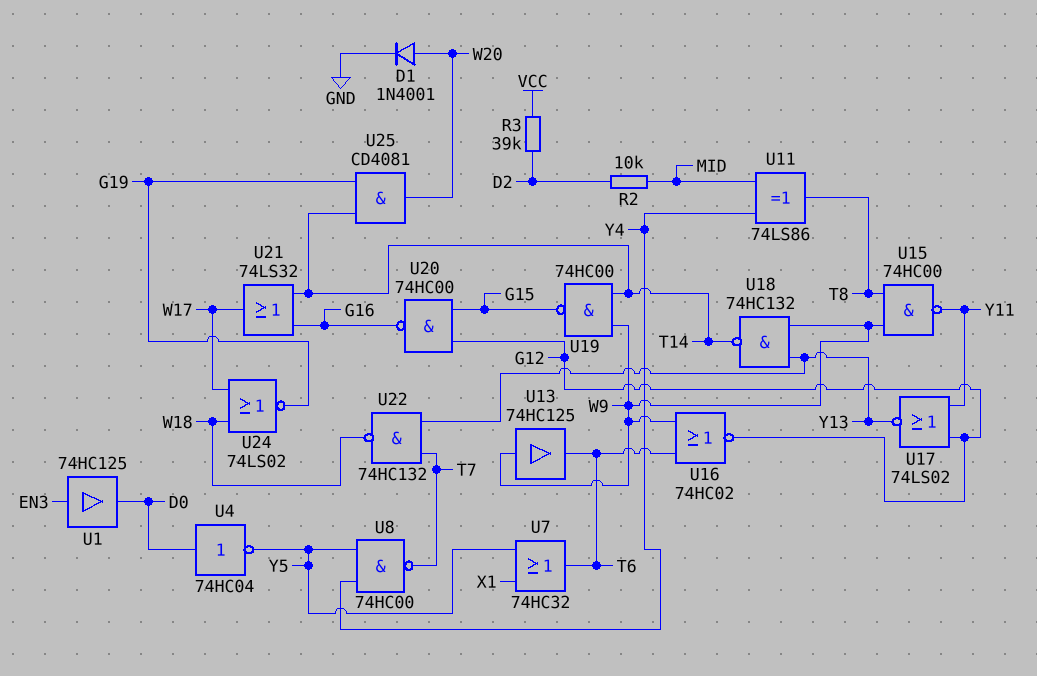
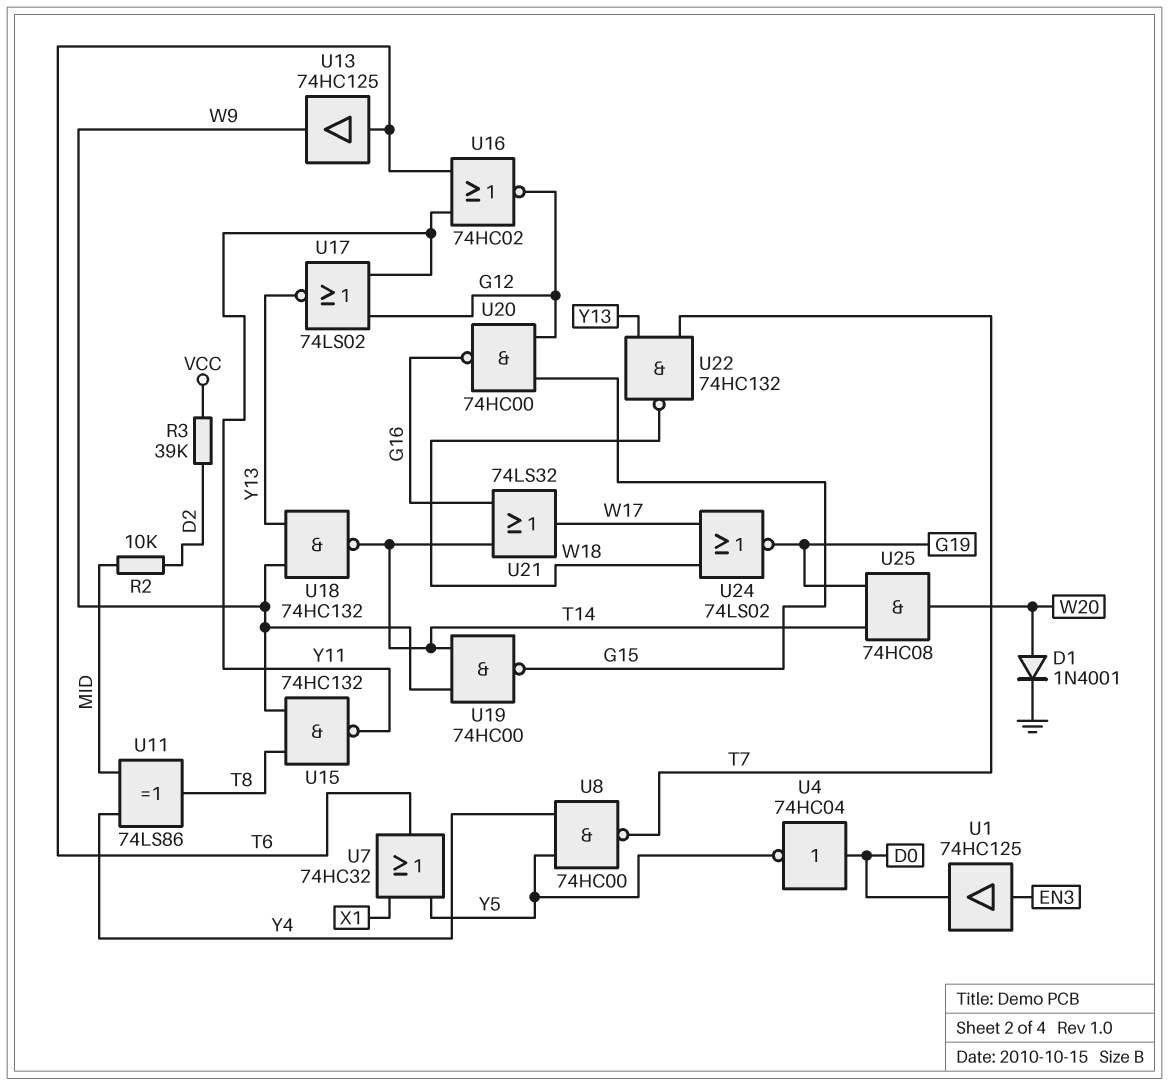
U13: buffer 74HC125 (in W9, out T6) -> buffer 74HC125 (in T6, out W9)
U15: NAND 74HC00 (in T8, in W9, out Y11) -> NAND 74HC132 (in T8, in W9, out Y11)
U16: NOR 74HC02 (in T6, in W9, out G12) -> NOR 74HC02 (in T6, in Y11, out G12)
U25: AND CD4081 (in G19, in T14, out W20) -> AND 74HC08 (in G19, in T14, out W20)

